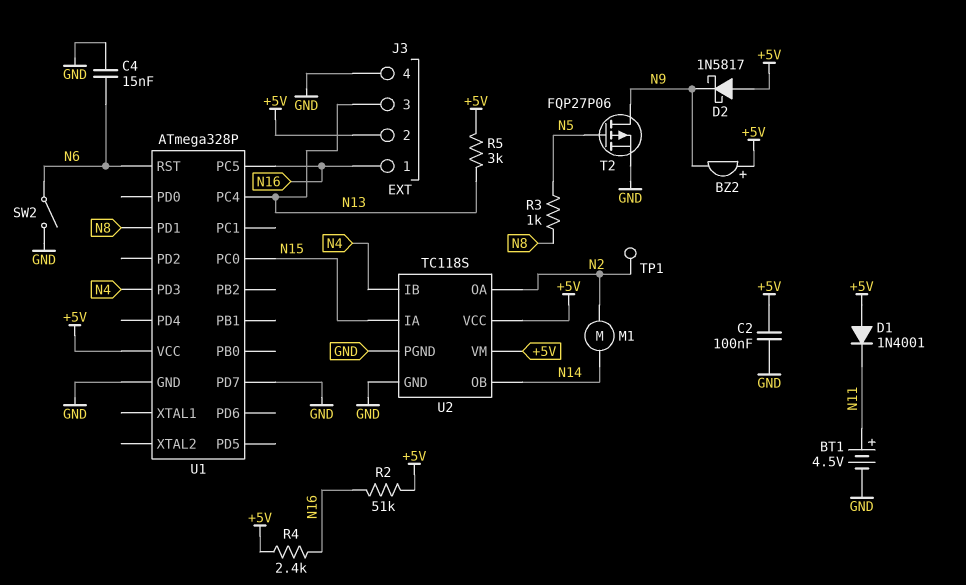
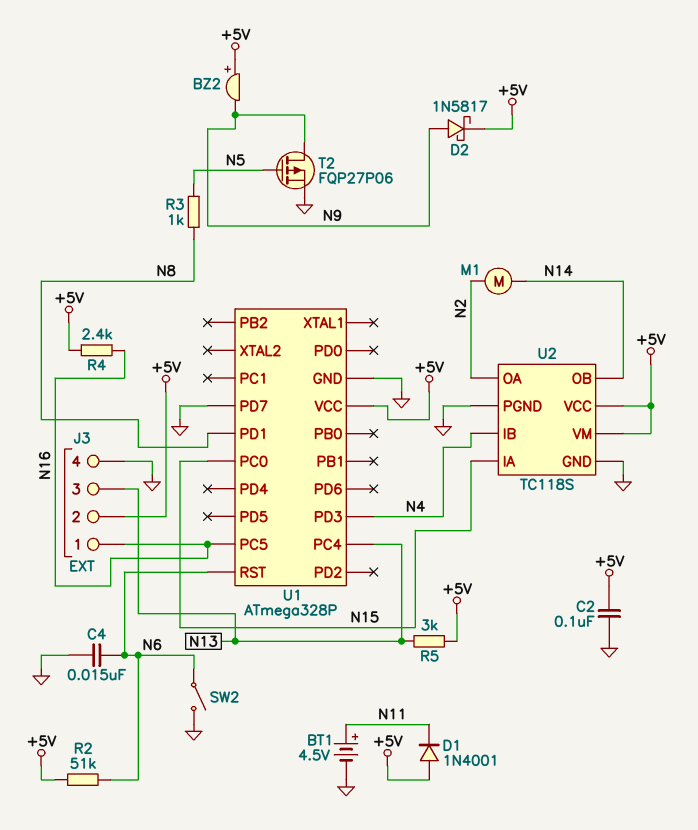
D2: schottky 1N5817 (A +5V, K N9) -> schottky 1N5817 (A N9, K +5V)
R2: 51k (+5V, N16) -> 51k (+5V, N6)
TP1: test point (N2) -> none

